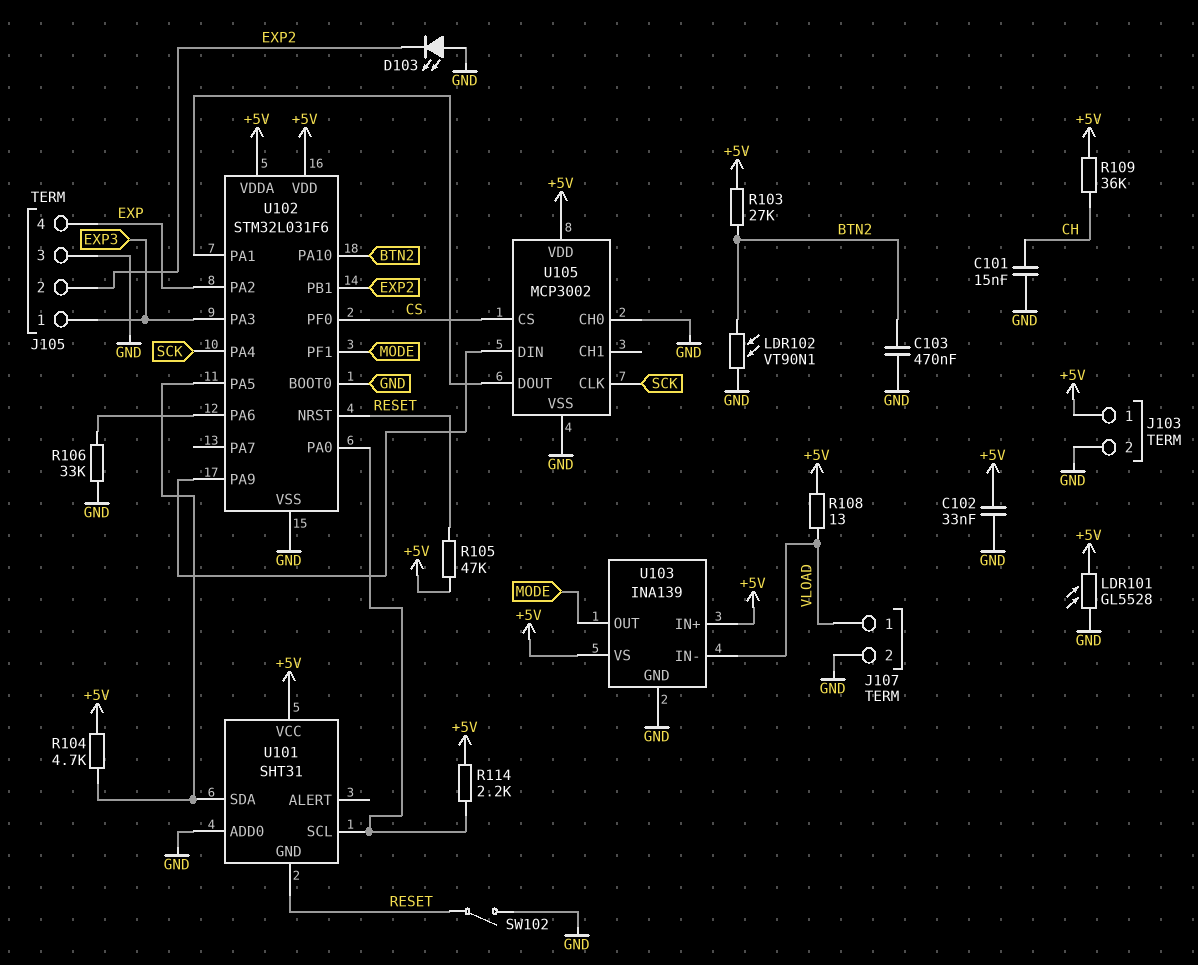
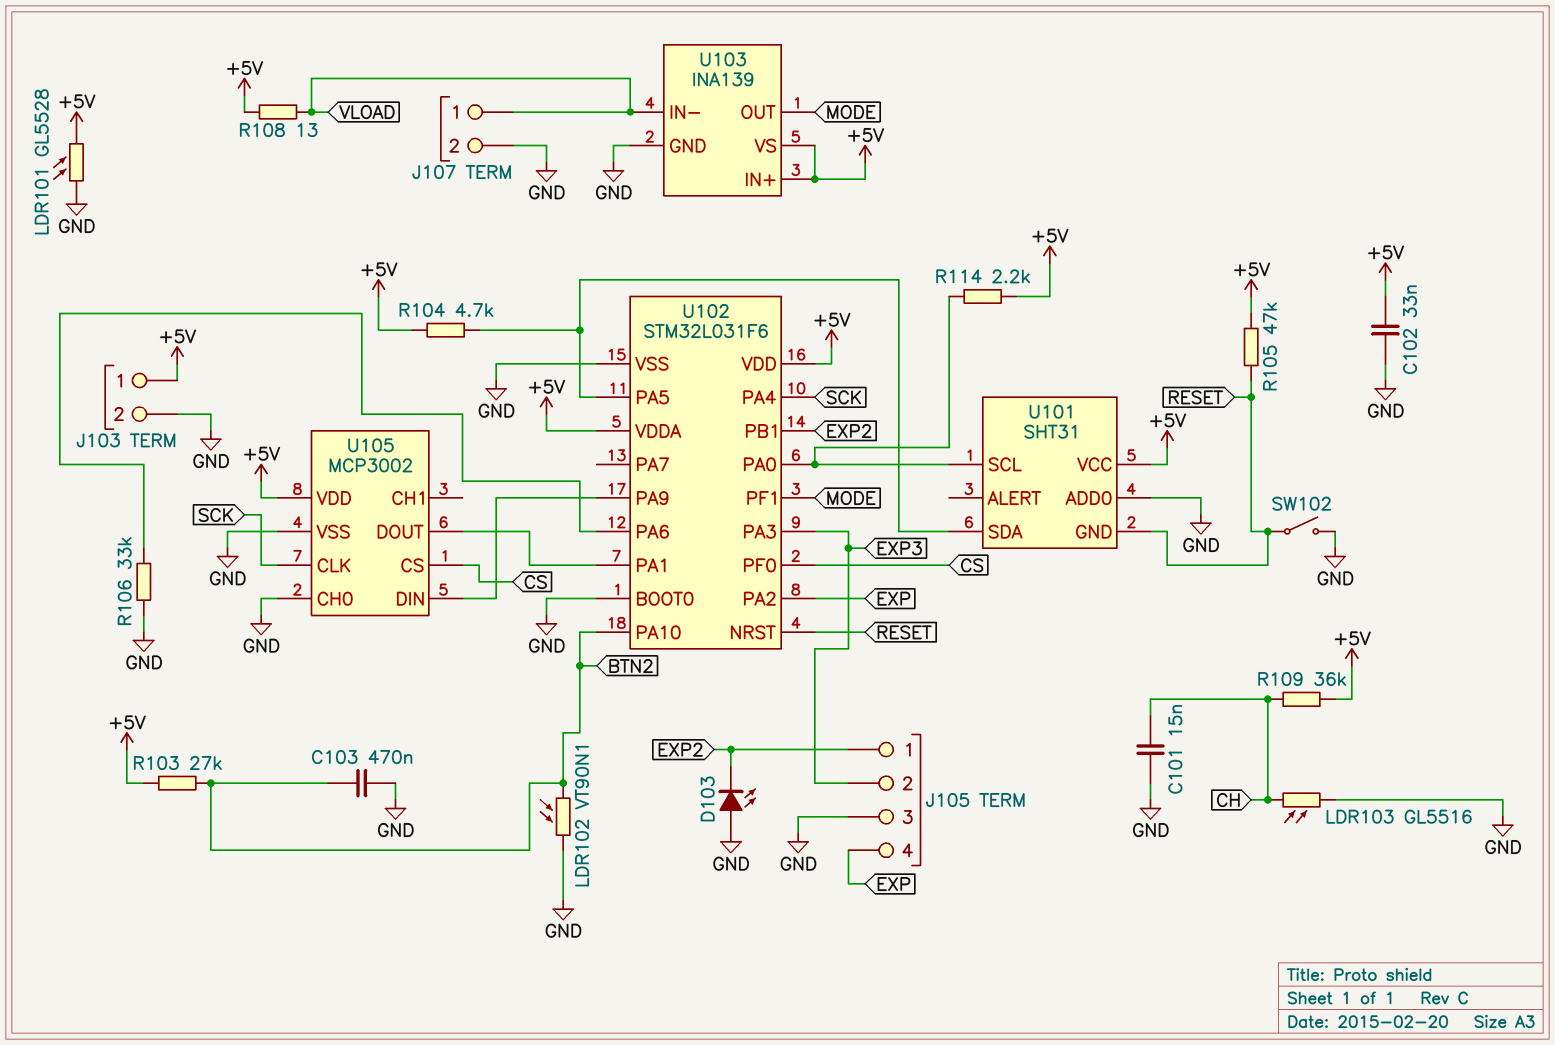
J105 pin 1: EXP3 -> EXP2
J105 pin 2: EXP2 -> EXP3
LDR103: none -> GL5516 (CH, GND)

